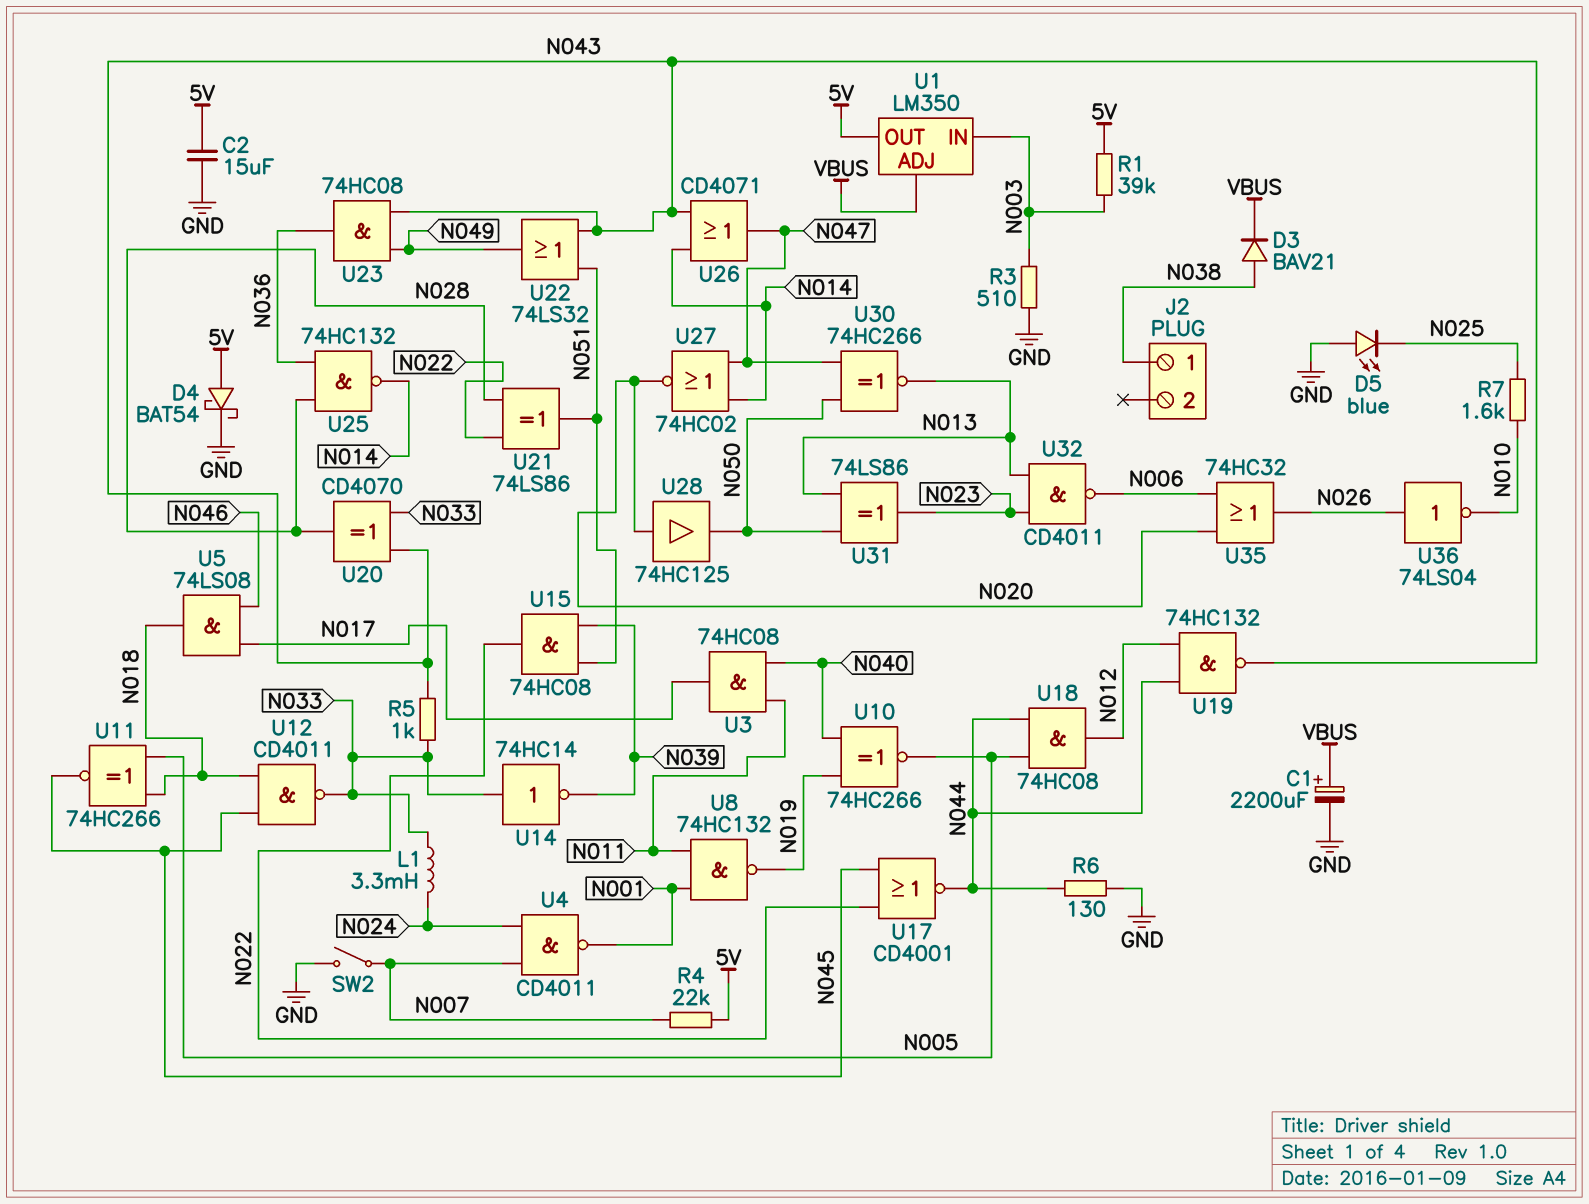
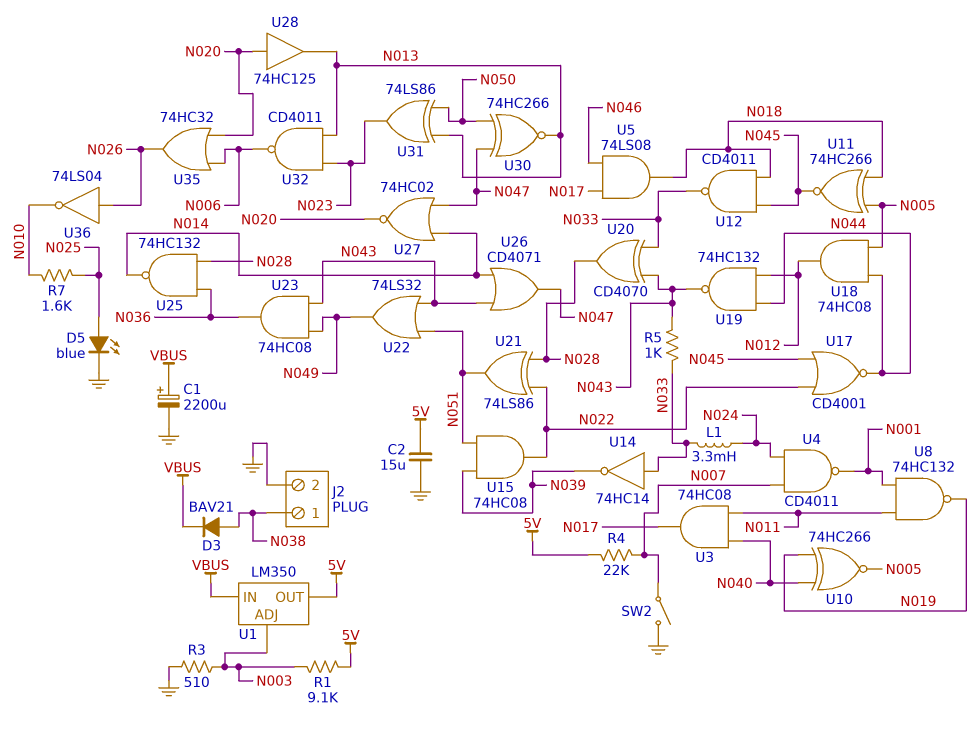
D4: schottky BAT54 (A 5V, K GND) -> none
D5: LED blue (A GND, K N025) -> LED blue (A N025, K GND)
J2 pin 2: none -> GND
R1: 39k (5V, N003) -> 9.1k (5V, N003)
R6: 130 (GND, N044) -> none
U1 pin ADJ: VBUS -> N003
U1 pin IN: N003 -> VBUS
U28: buffer 74HC125 (in N020, out N050) -> buffer 74HC125 (in N020, out N013)

